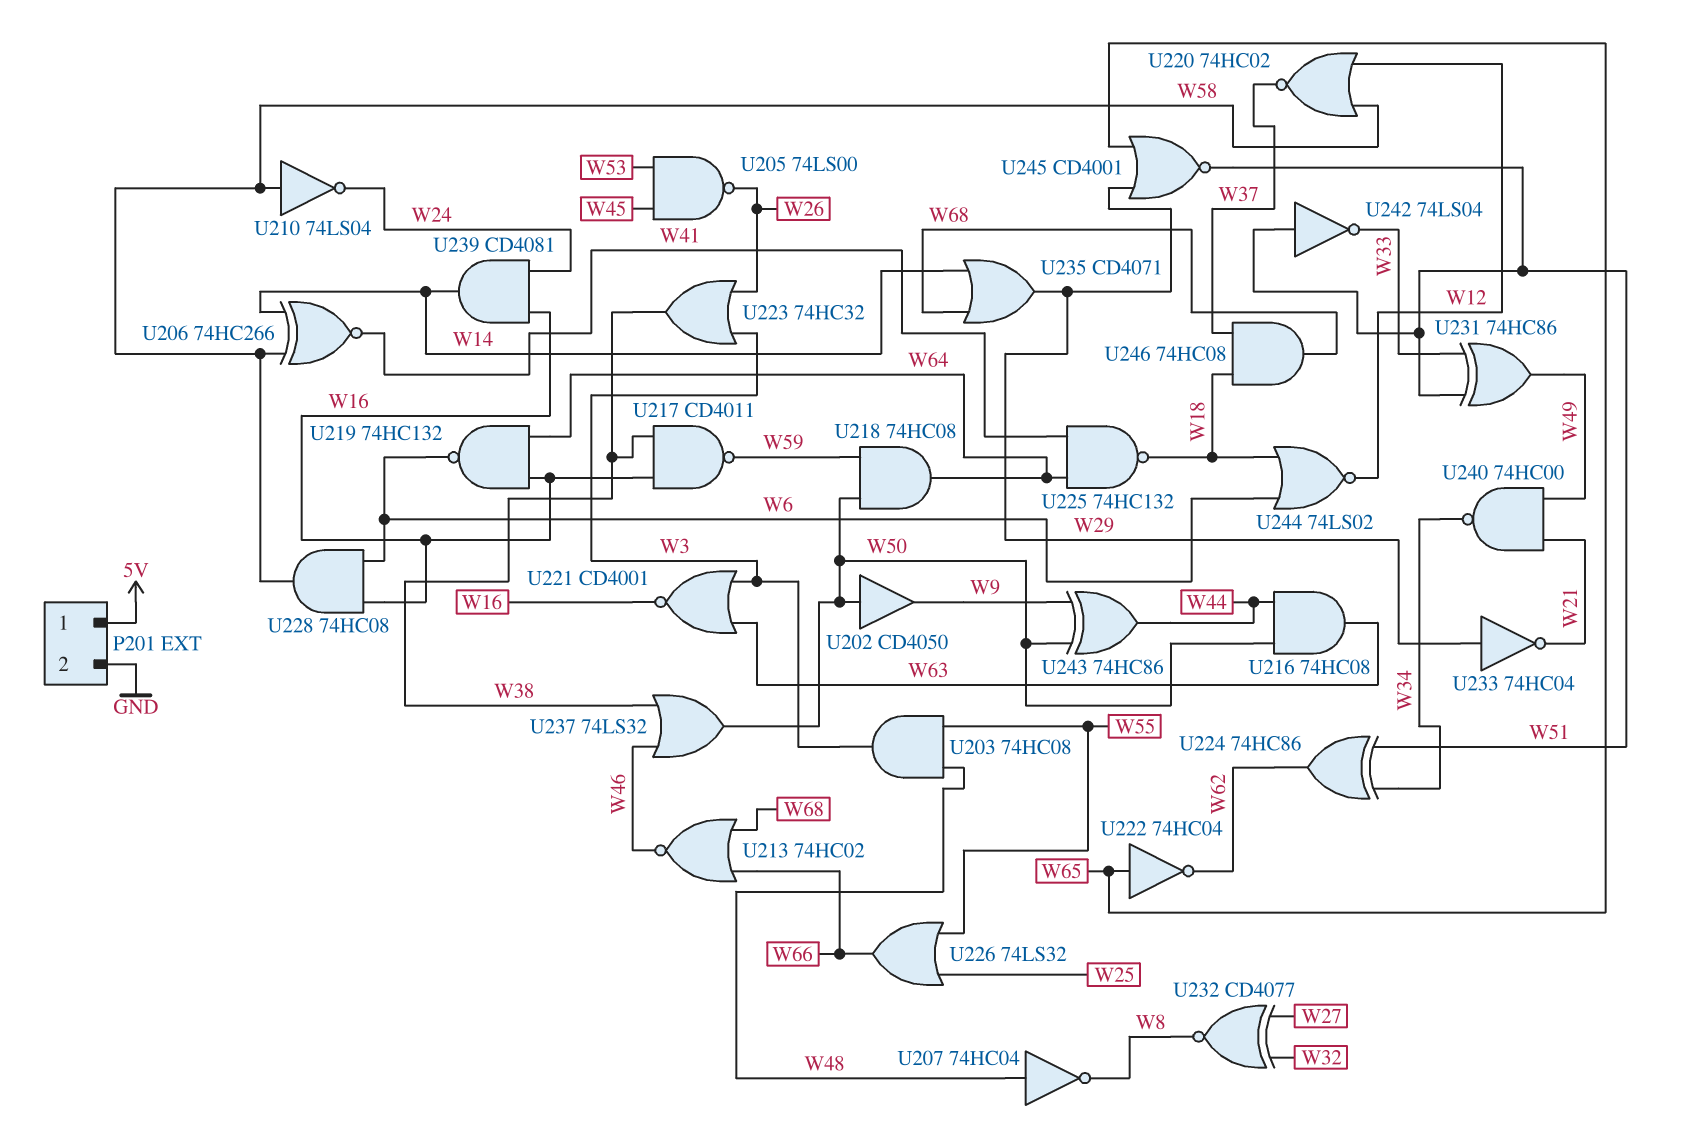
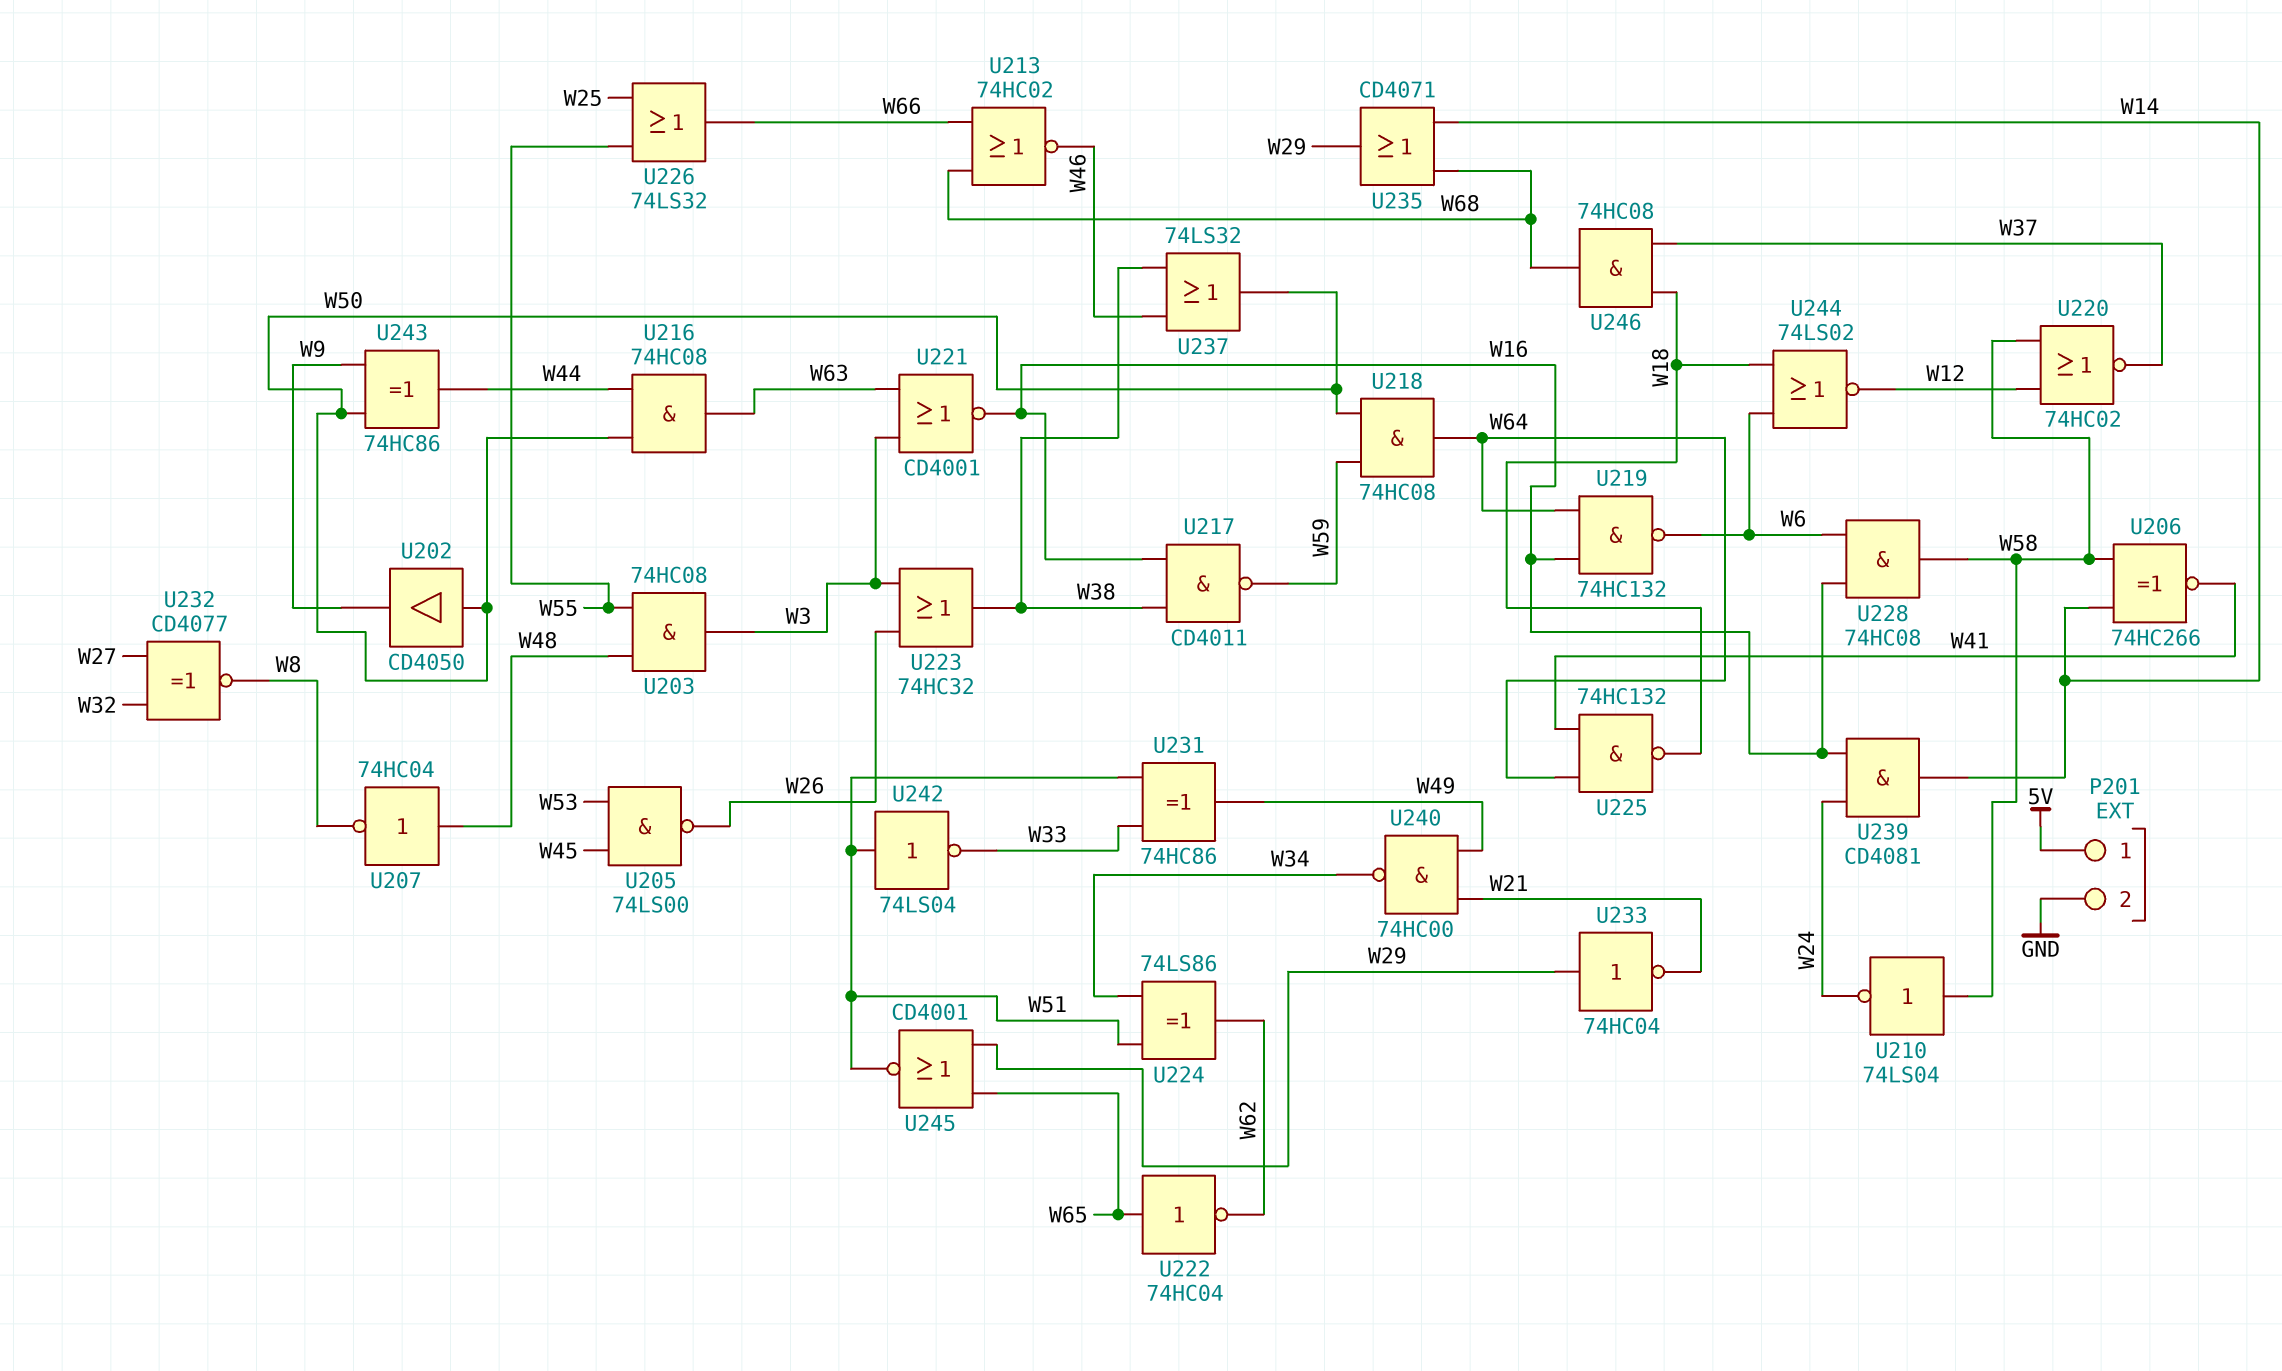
U224: XOR 74HC86 (in W34, in W51, out W62) -> XOR 74LS86 (in W34, in W51, out W62)

